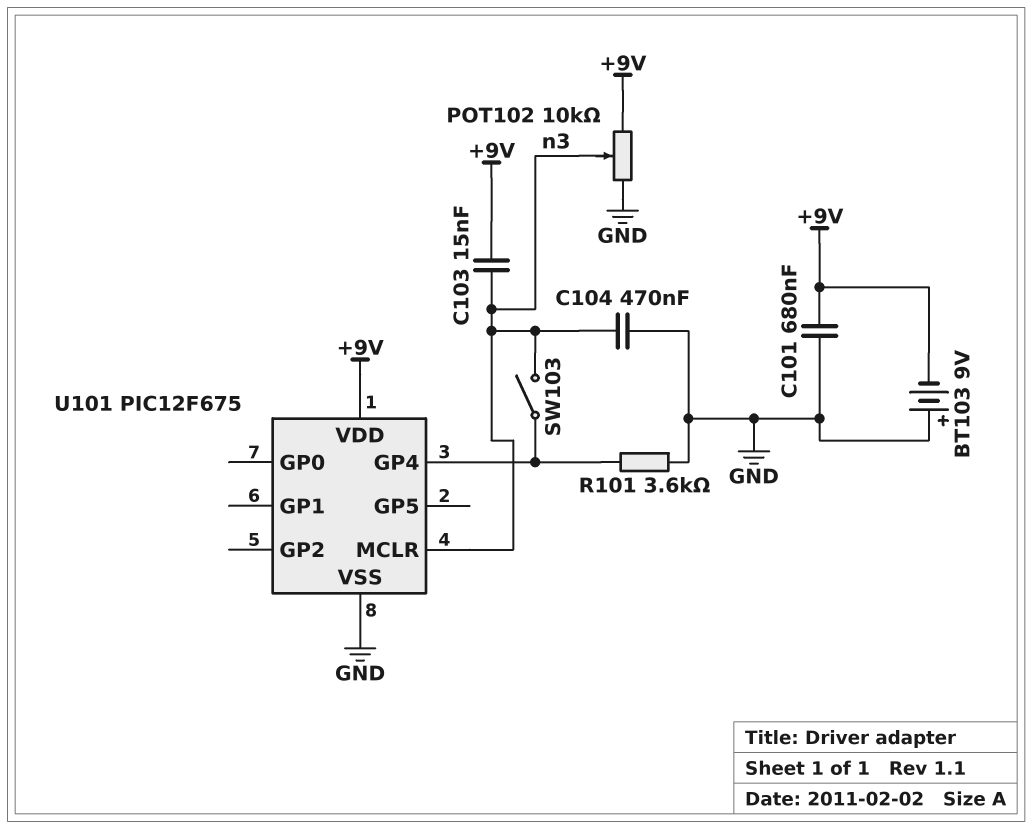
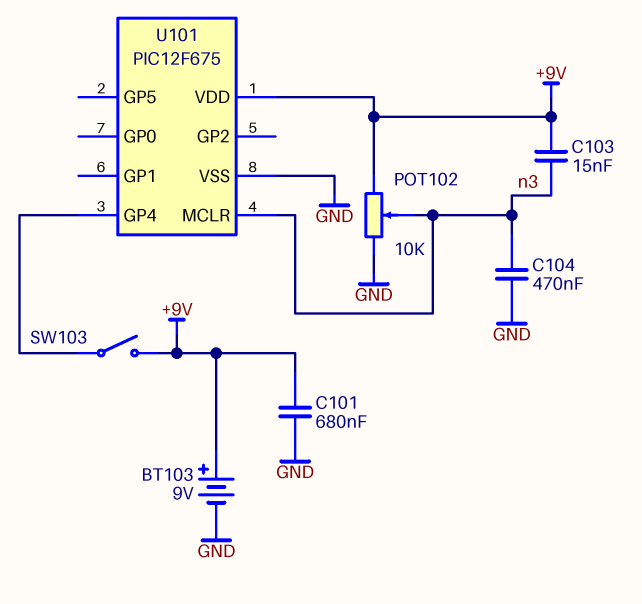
BT103: 9V (plus GND, minus +9V) -> 9V (plus +9V, minus GND)
R101: 3.6k (GND, U101/GP4) -> none
SW103: switch (U101/GP4, n3) -> switch (+9V, U101/GP4)

